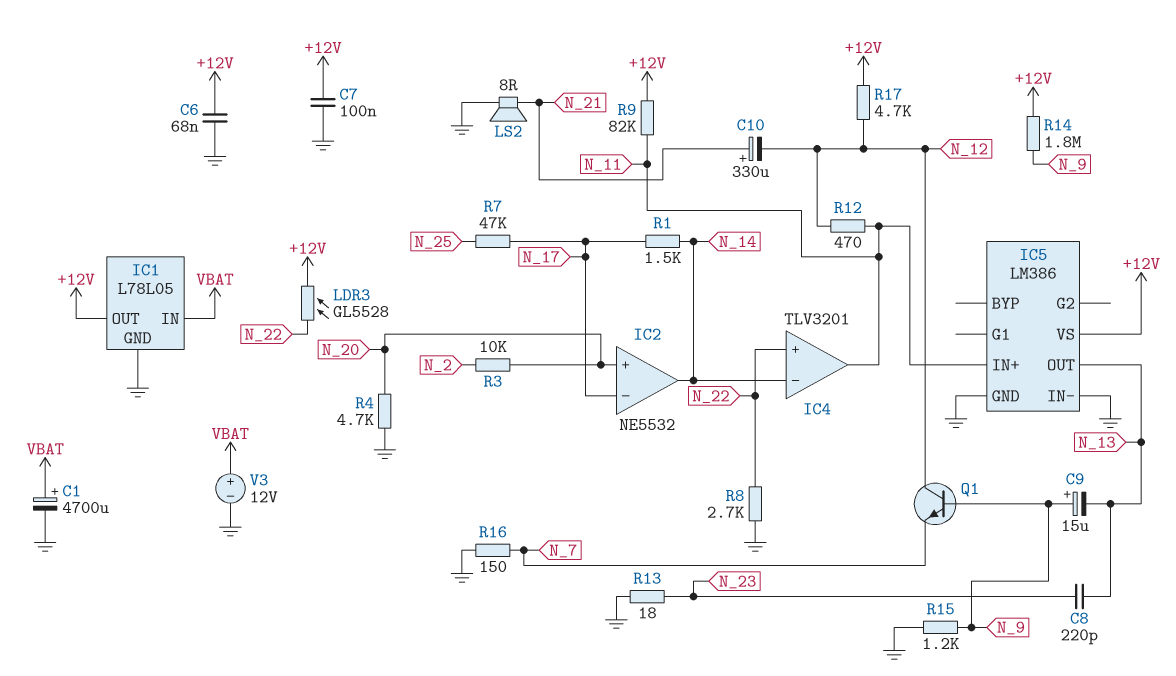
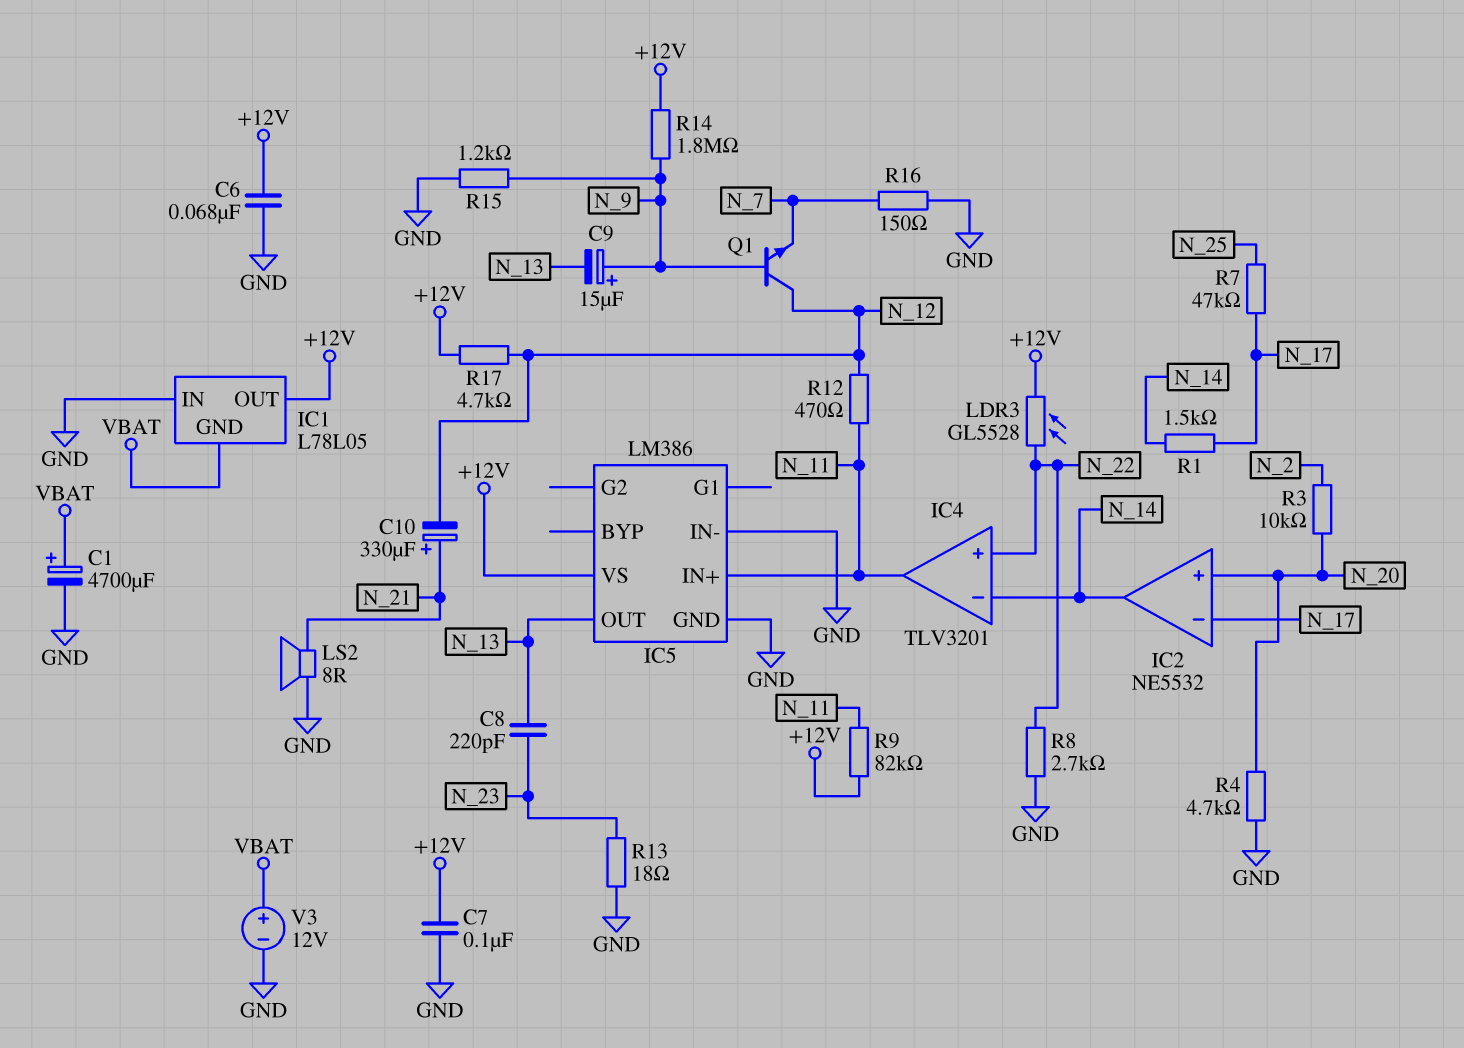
IC1 pin GND: GND -> VBAT
IC1 pin IN: VBAT -> GND

